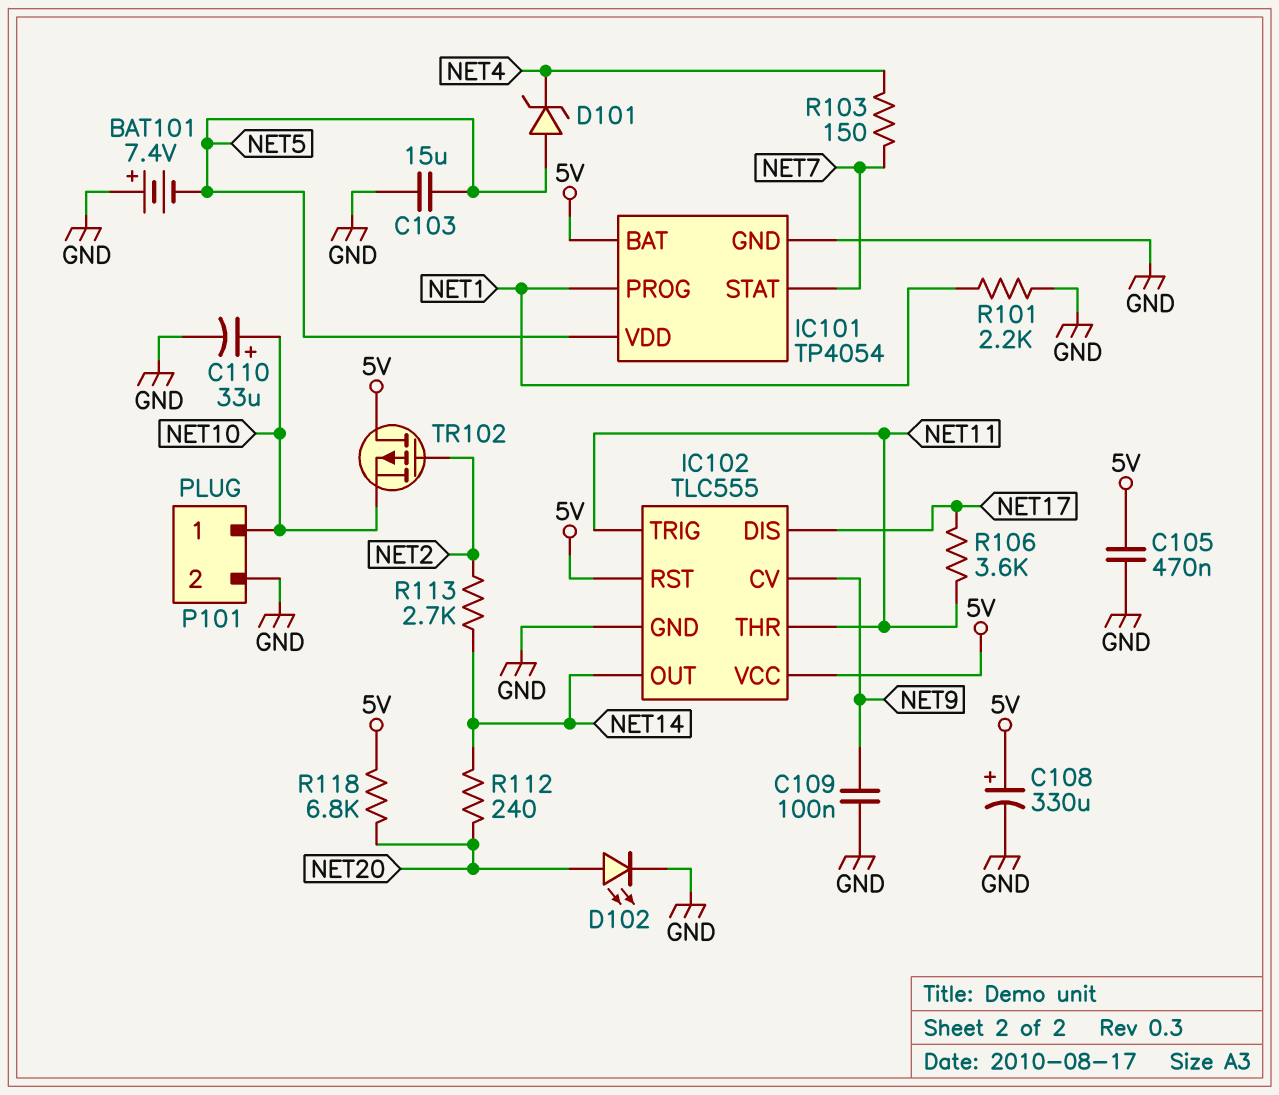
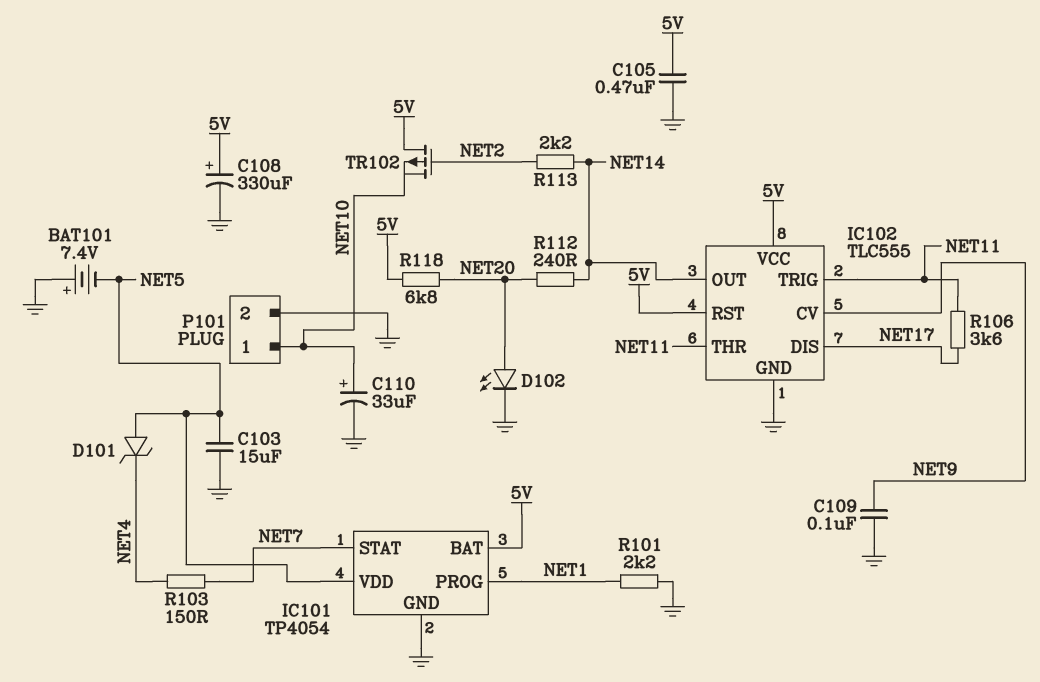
R113: 2.7k (NET2, NET14) -> 2.2k (NET2, NET14)

